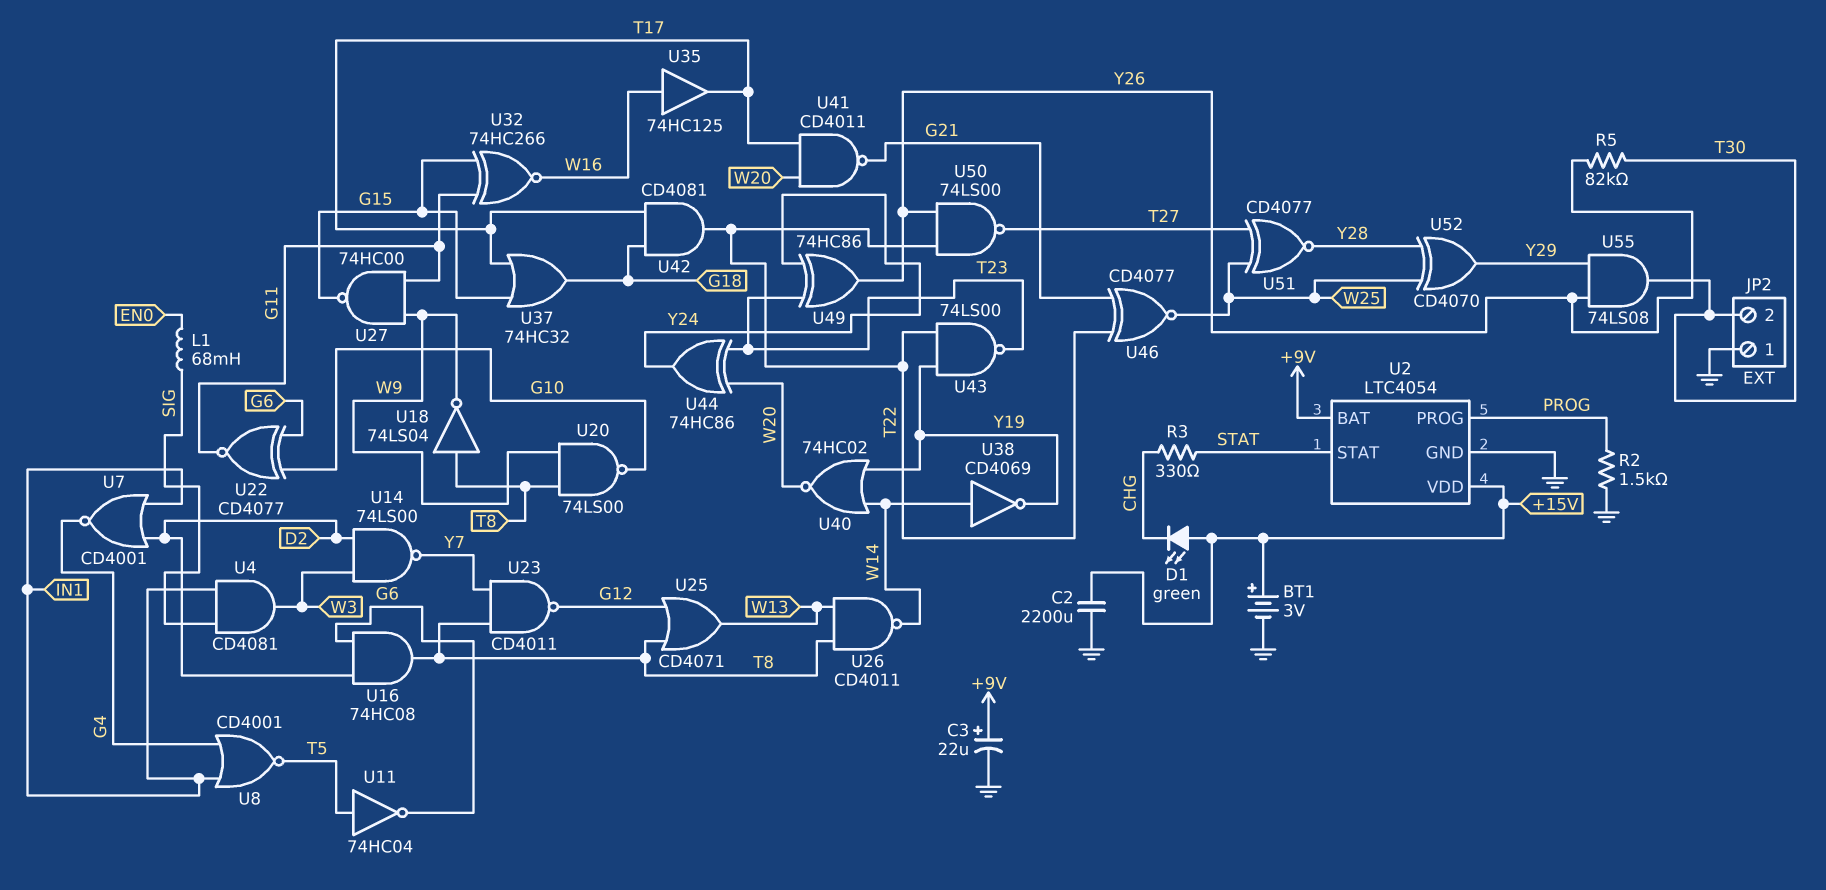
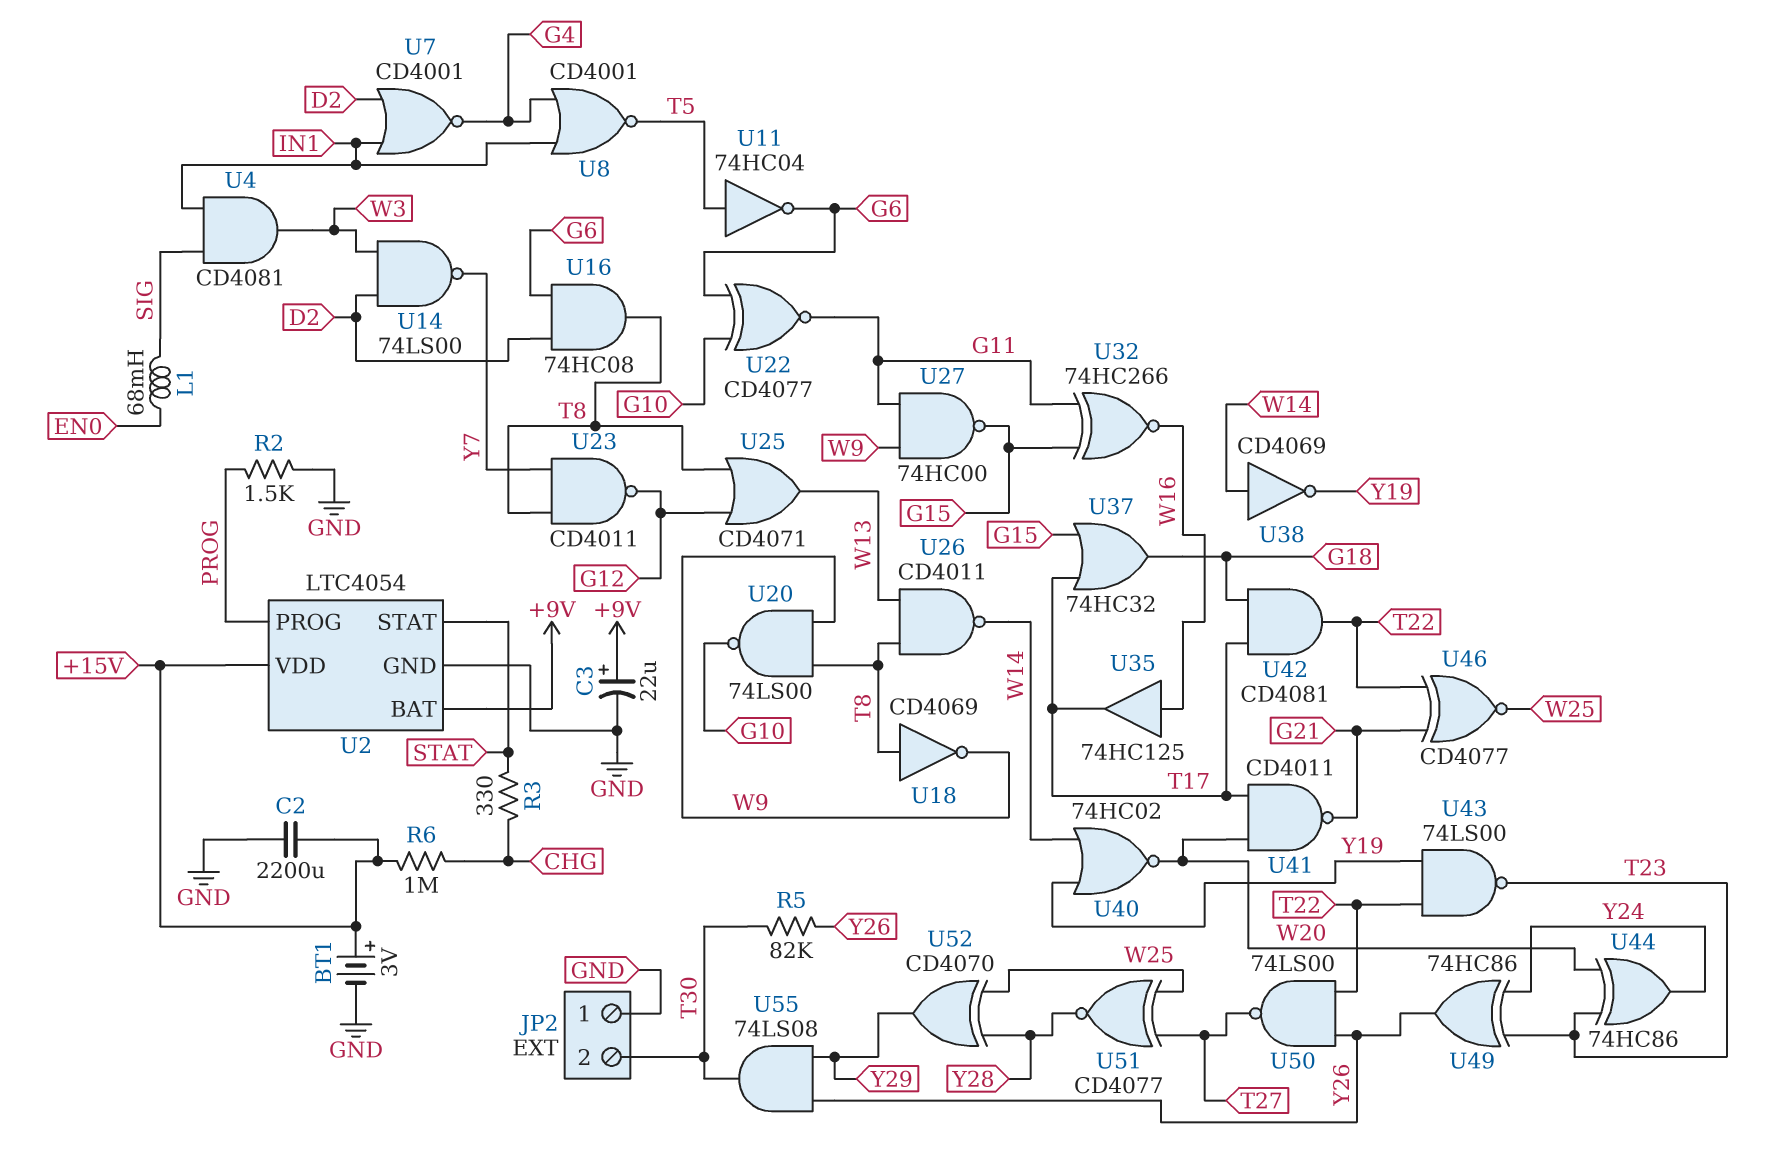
D1: LED green (A +15V, K CHG) -> none
R6: none -> 1M (+15V, CHG)
U18: NOT 74LS04 (in T8, out W9) -> NOT CD4069 (in T8, out W9)

